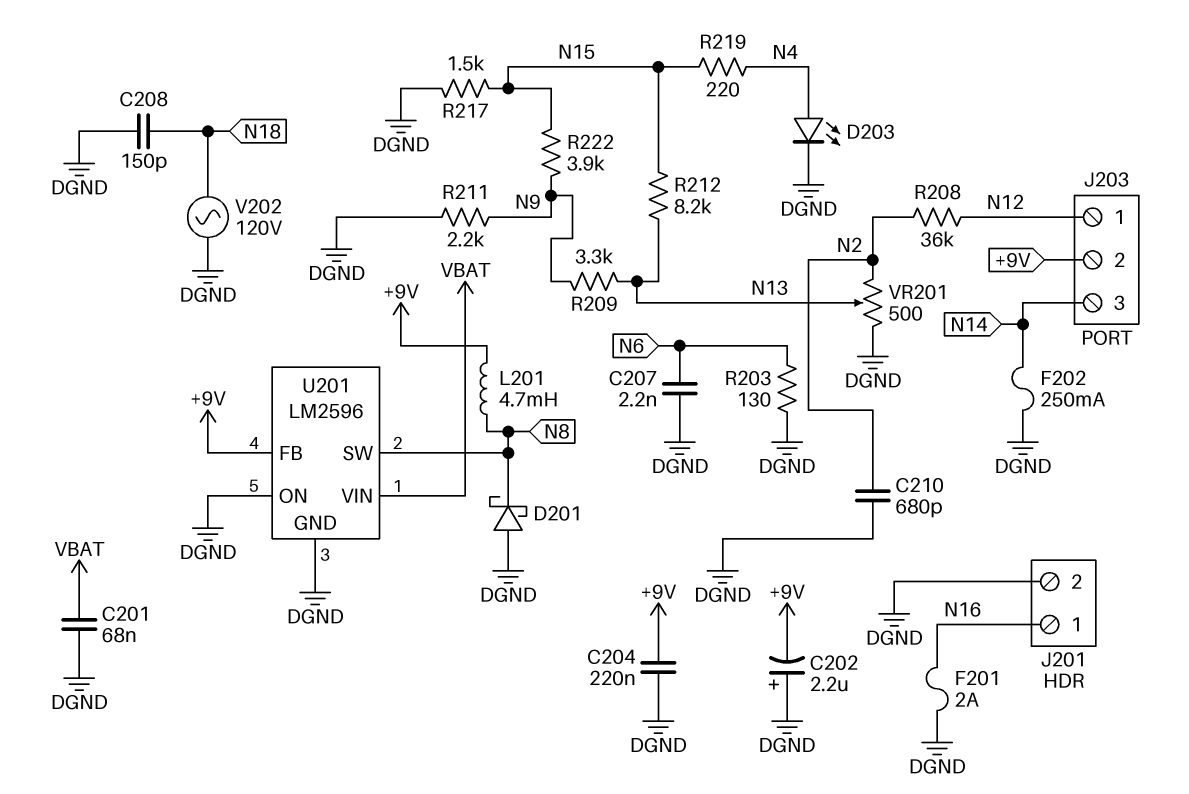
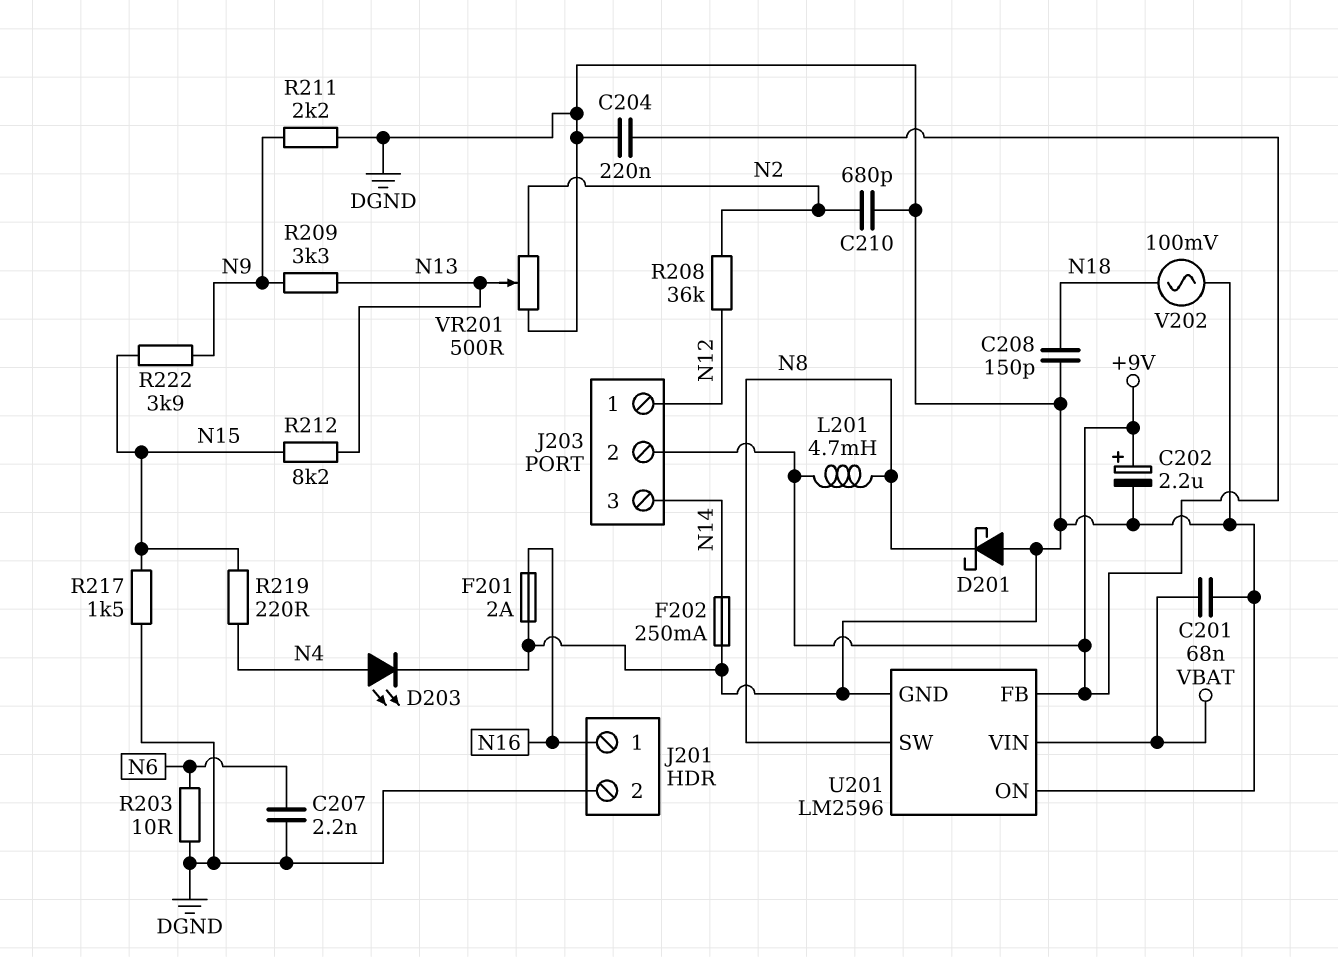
C202: 2.2uF (plus DGND, minus +9V) -> 2.2uF (plus +9V, minus DGND)
R203: 130 (DGND, N6) -> 10 (DGND, N6)
V202: AC 120V (DGND, N18) -> AC 100mV (DGND, N18)

